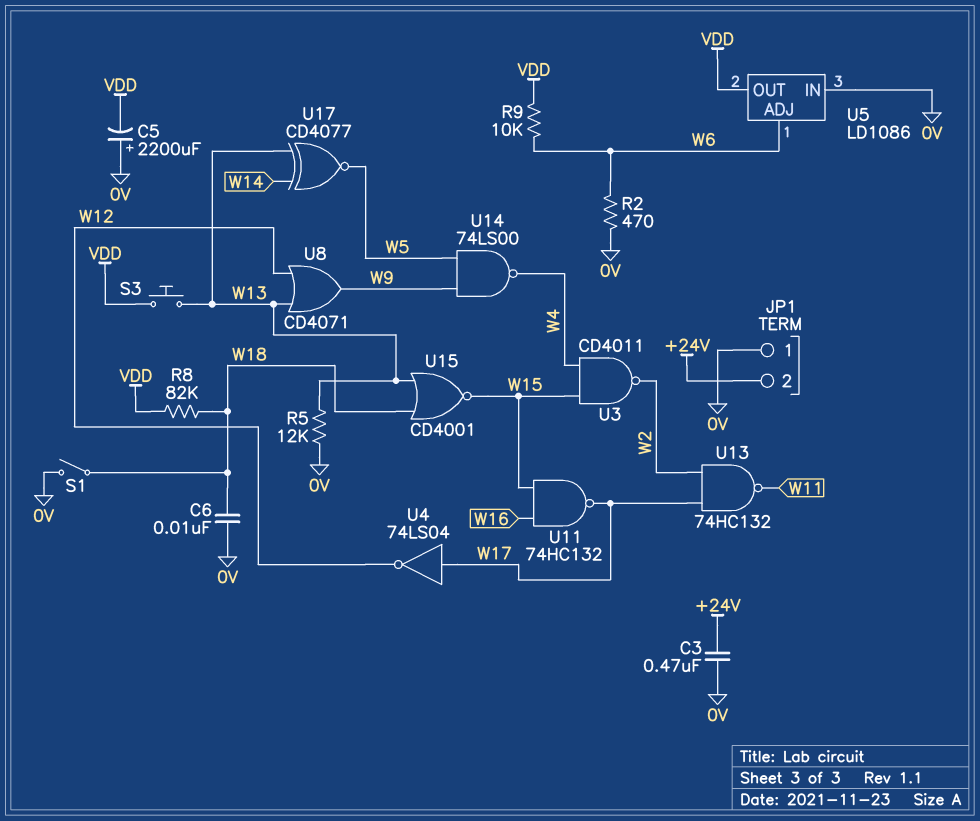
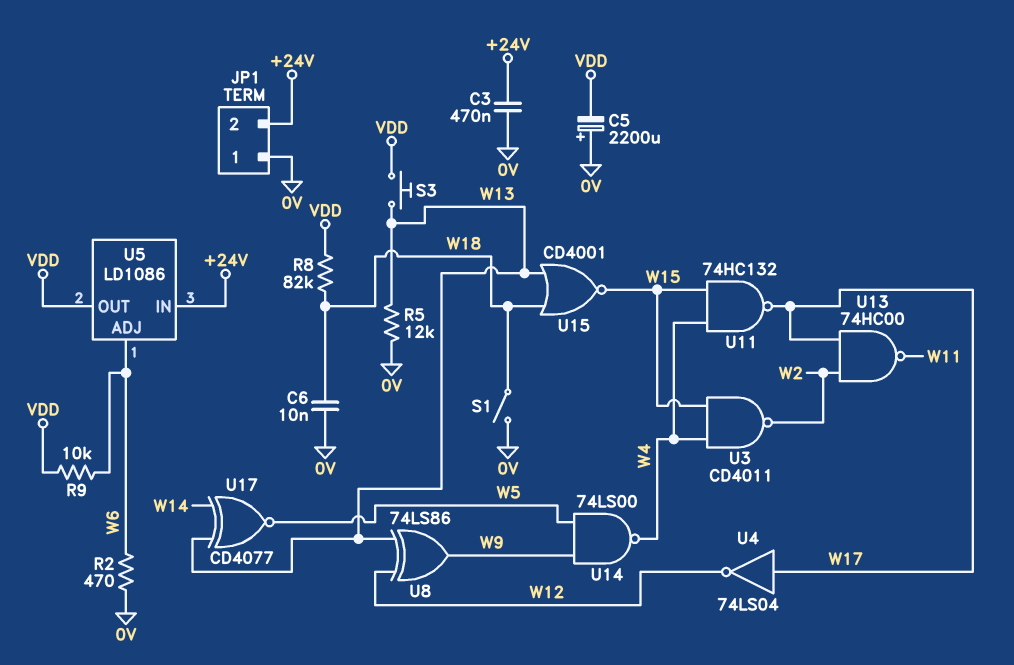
U5 pin IN: 0V -> +24V
U8: OR CD4071 (in W12, in W13, out W9) -> XOR 74LS86 (in W12, in W13, out W9)
U11: NAND 74HC132 (in W15, in W16, out W17) -> NAND 74HC132 (in W4, in W15, out W17)
U13: NAND 74HC132 (in W2, in W17, out W11) -> NAND 74HC00 (in W2, in W17, out W11)

